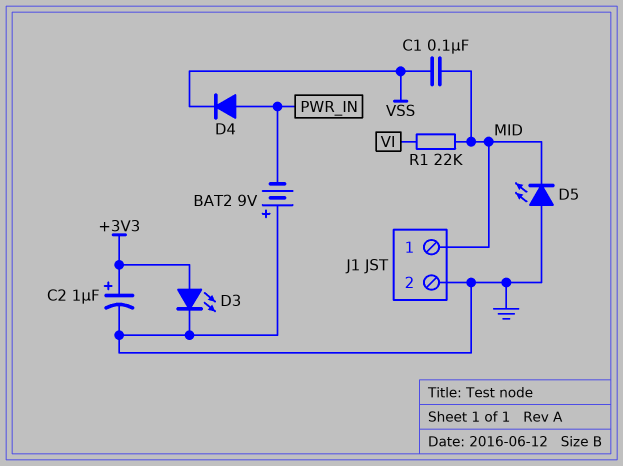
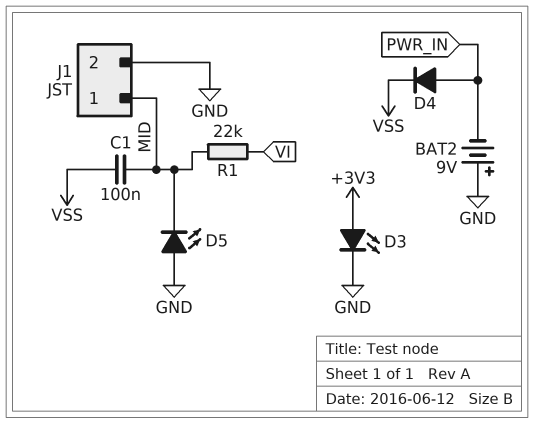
C2: 1uF (plus +3V3, minus GND) -> none

